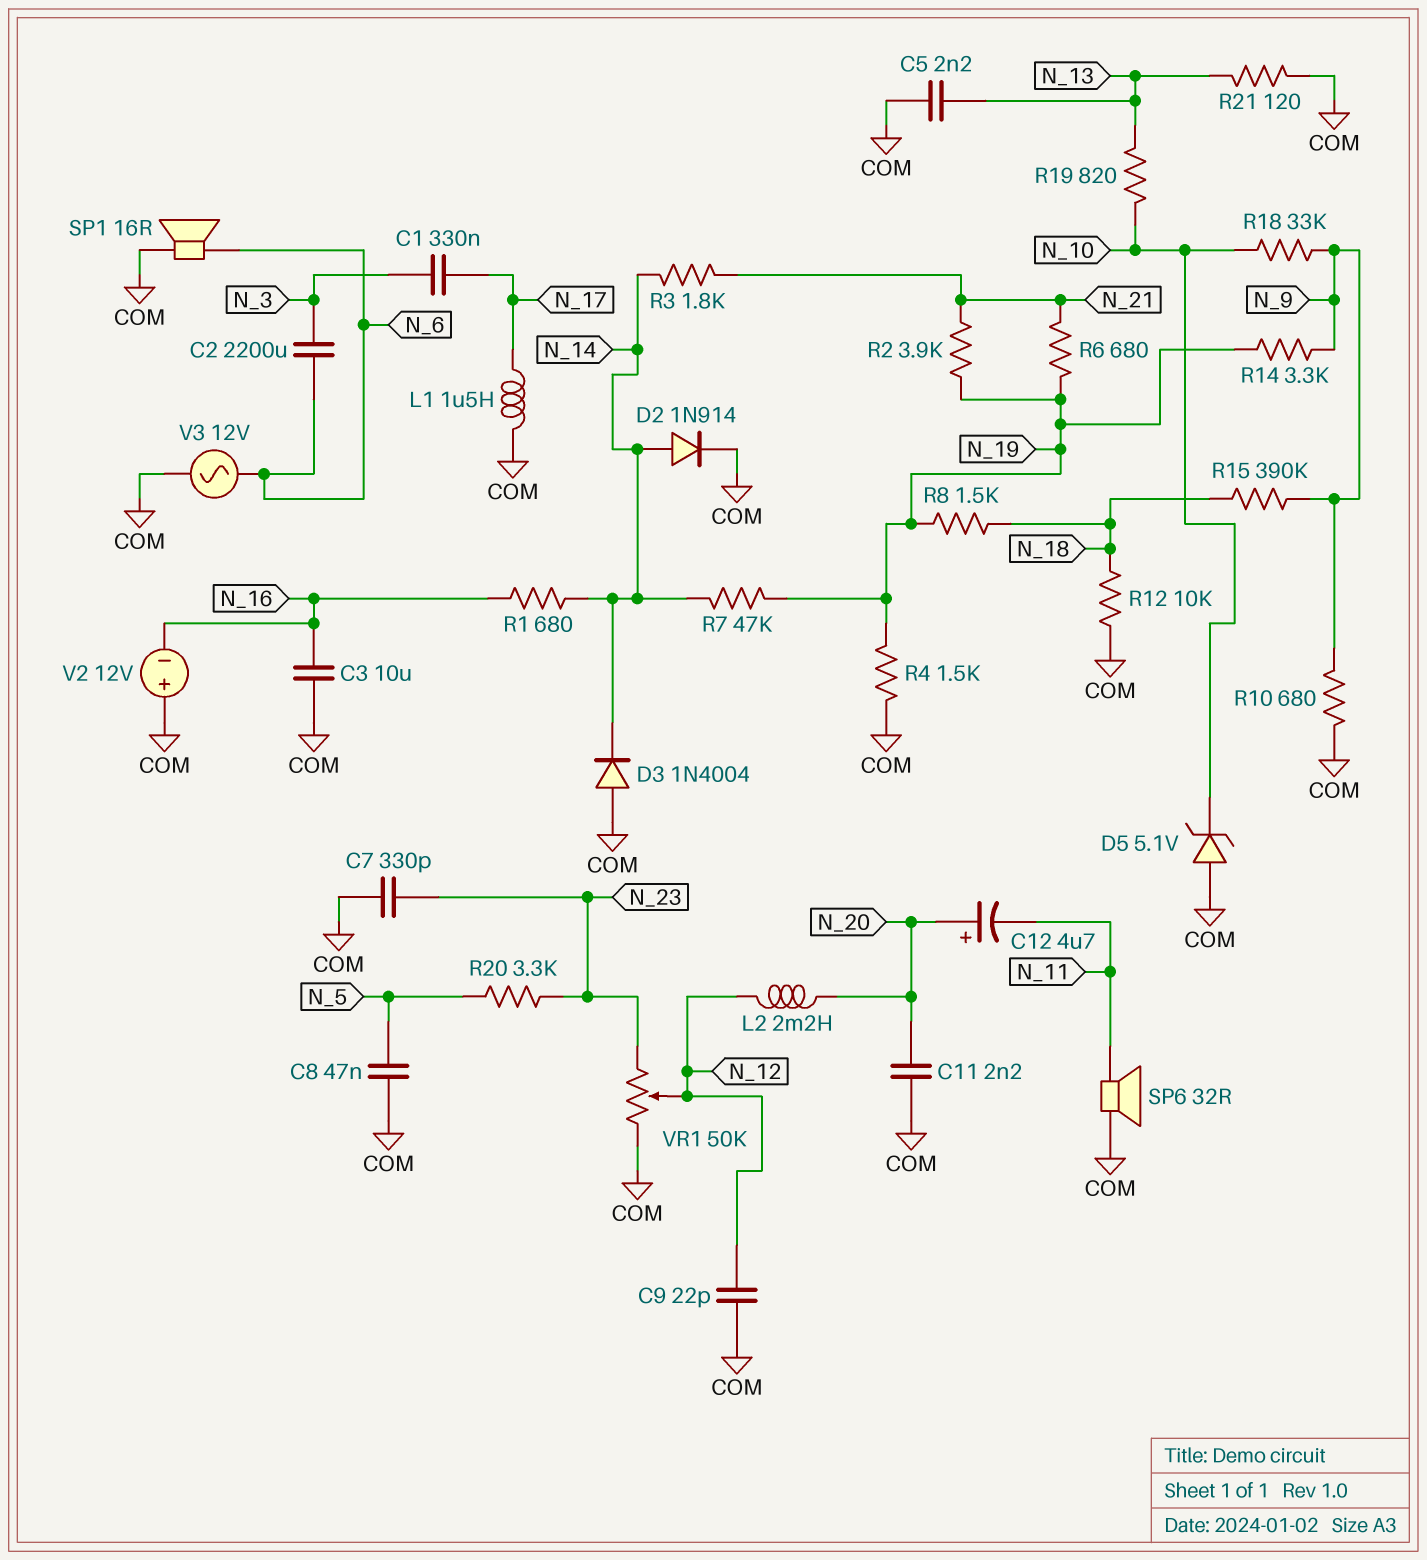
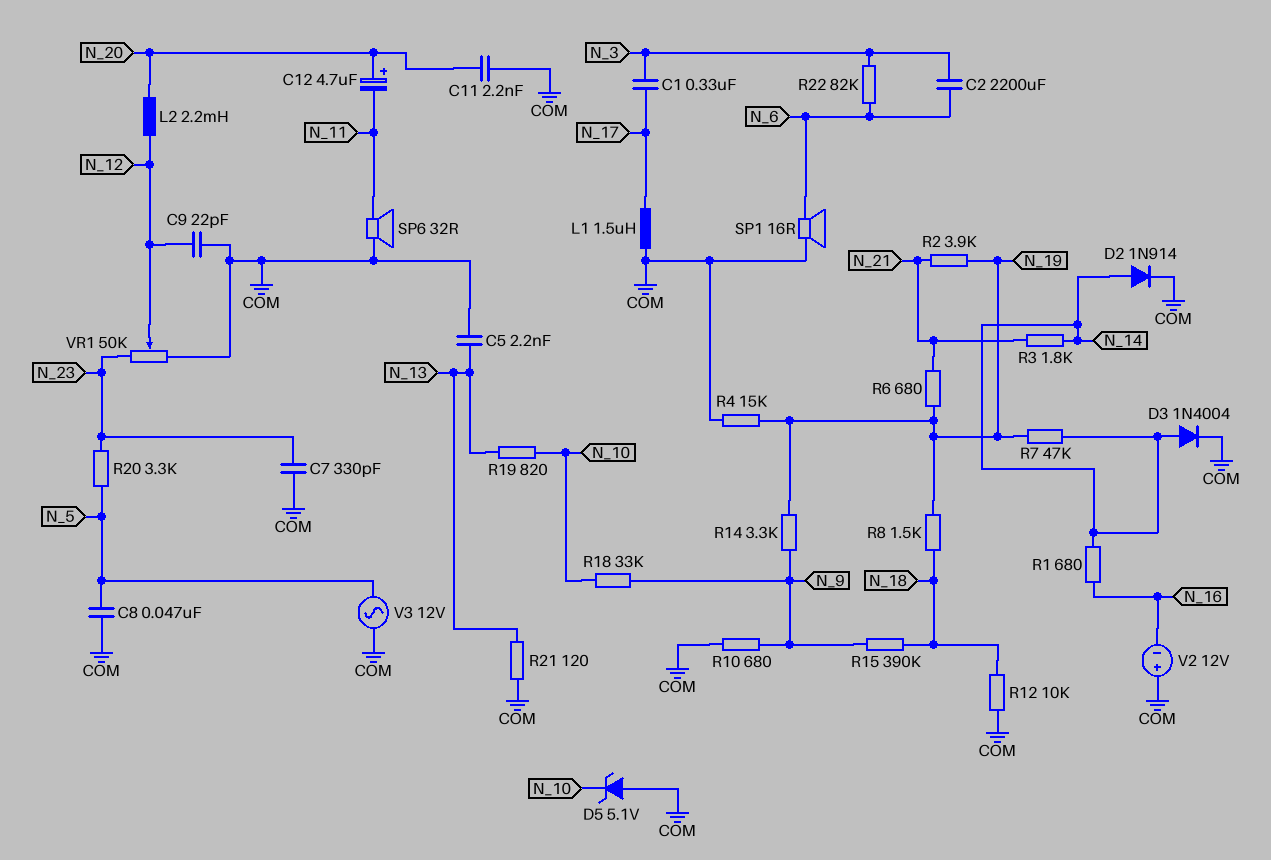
C3: 10uF (COM, N_16) -> none
D3: diode 1N4004 (A COM, K N_14) -> diode 1N4004 (A N_14, K COM)
R4: 1.5k (COM, N_19) -> 15k (COM, N_19)
R22: none -> 82k (N_3, N_6)
V3: AC 12V (COM, N_6) -> AC 12V (COM, N_5)

